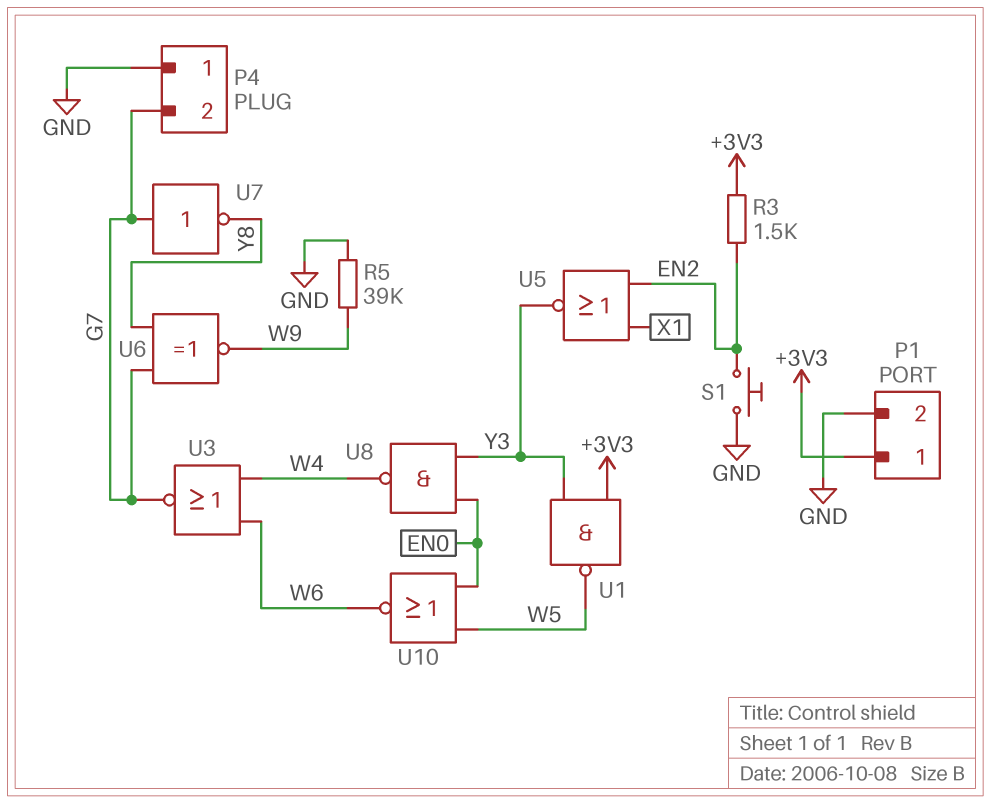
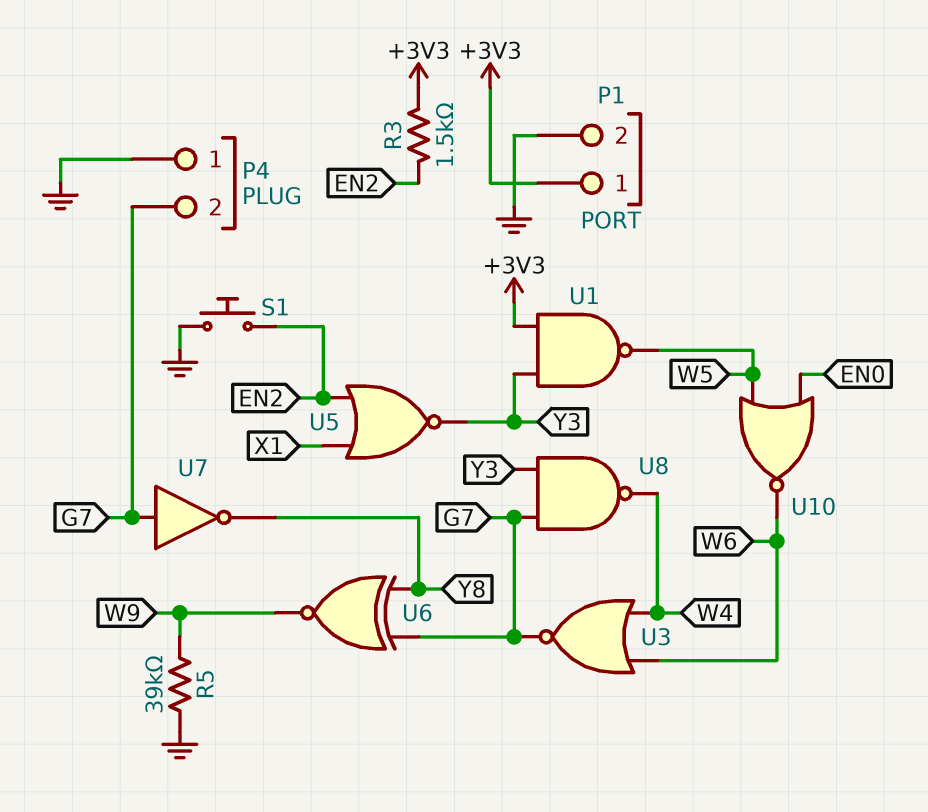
U8: NAND (in EN0, in Y3, out W4) -> NAND (in G7, in Y3, out W4)

